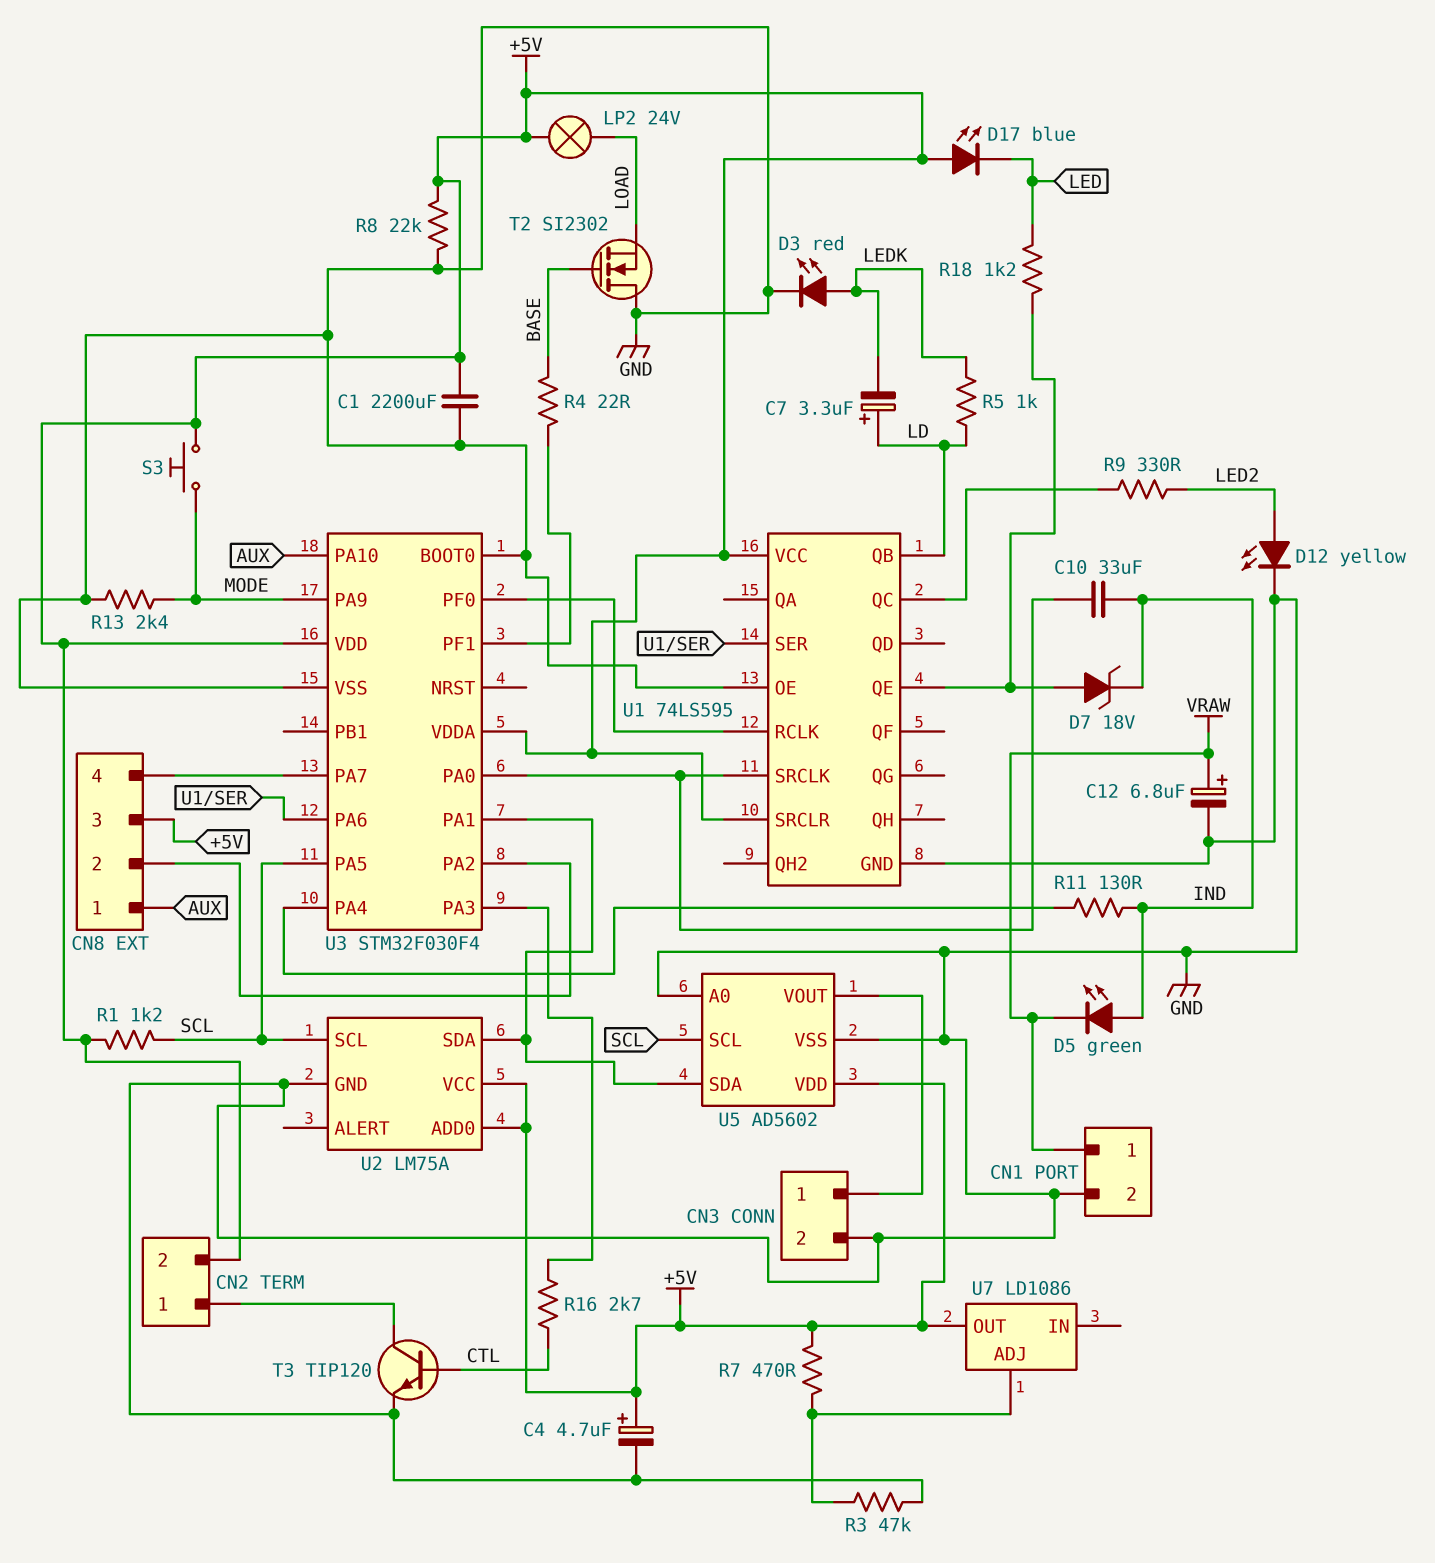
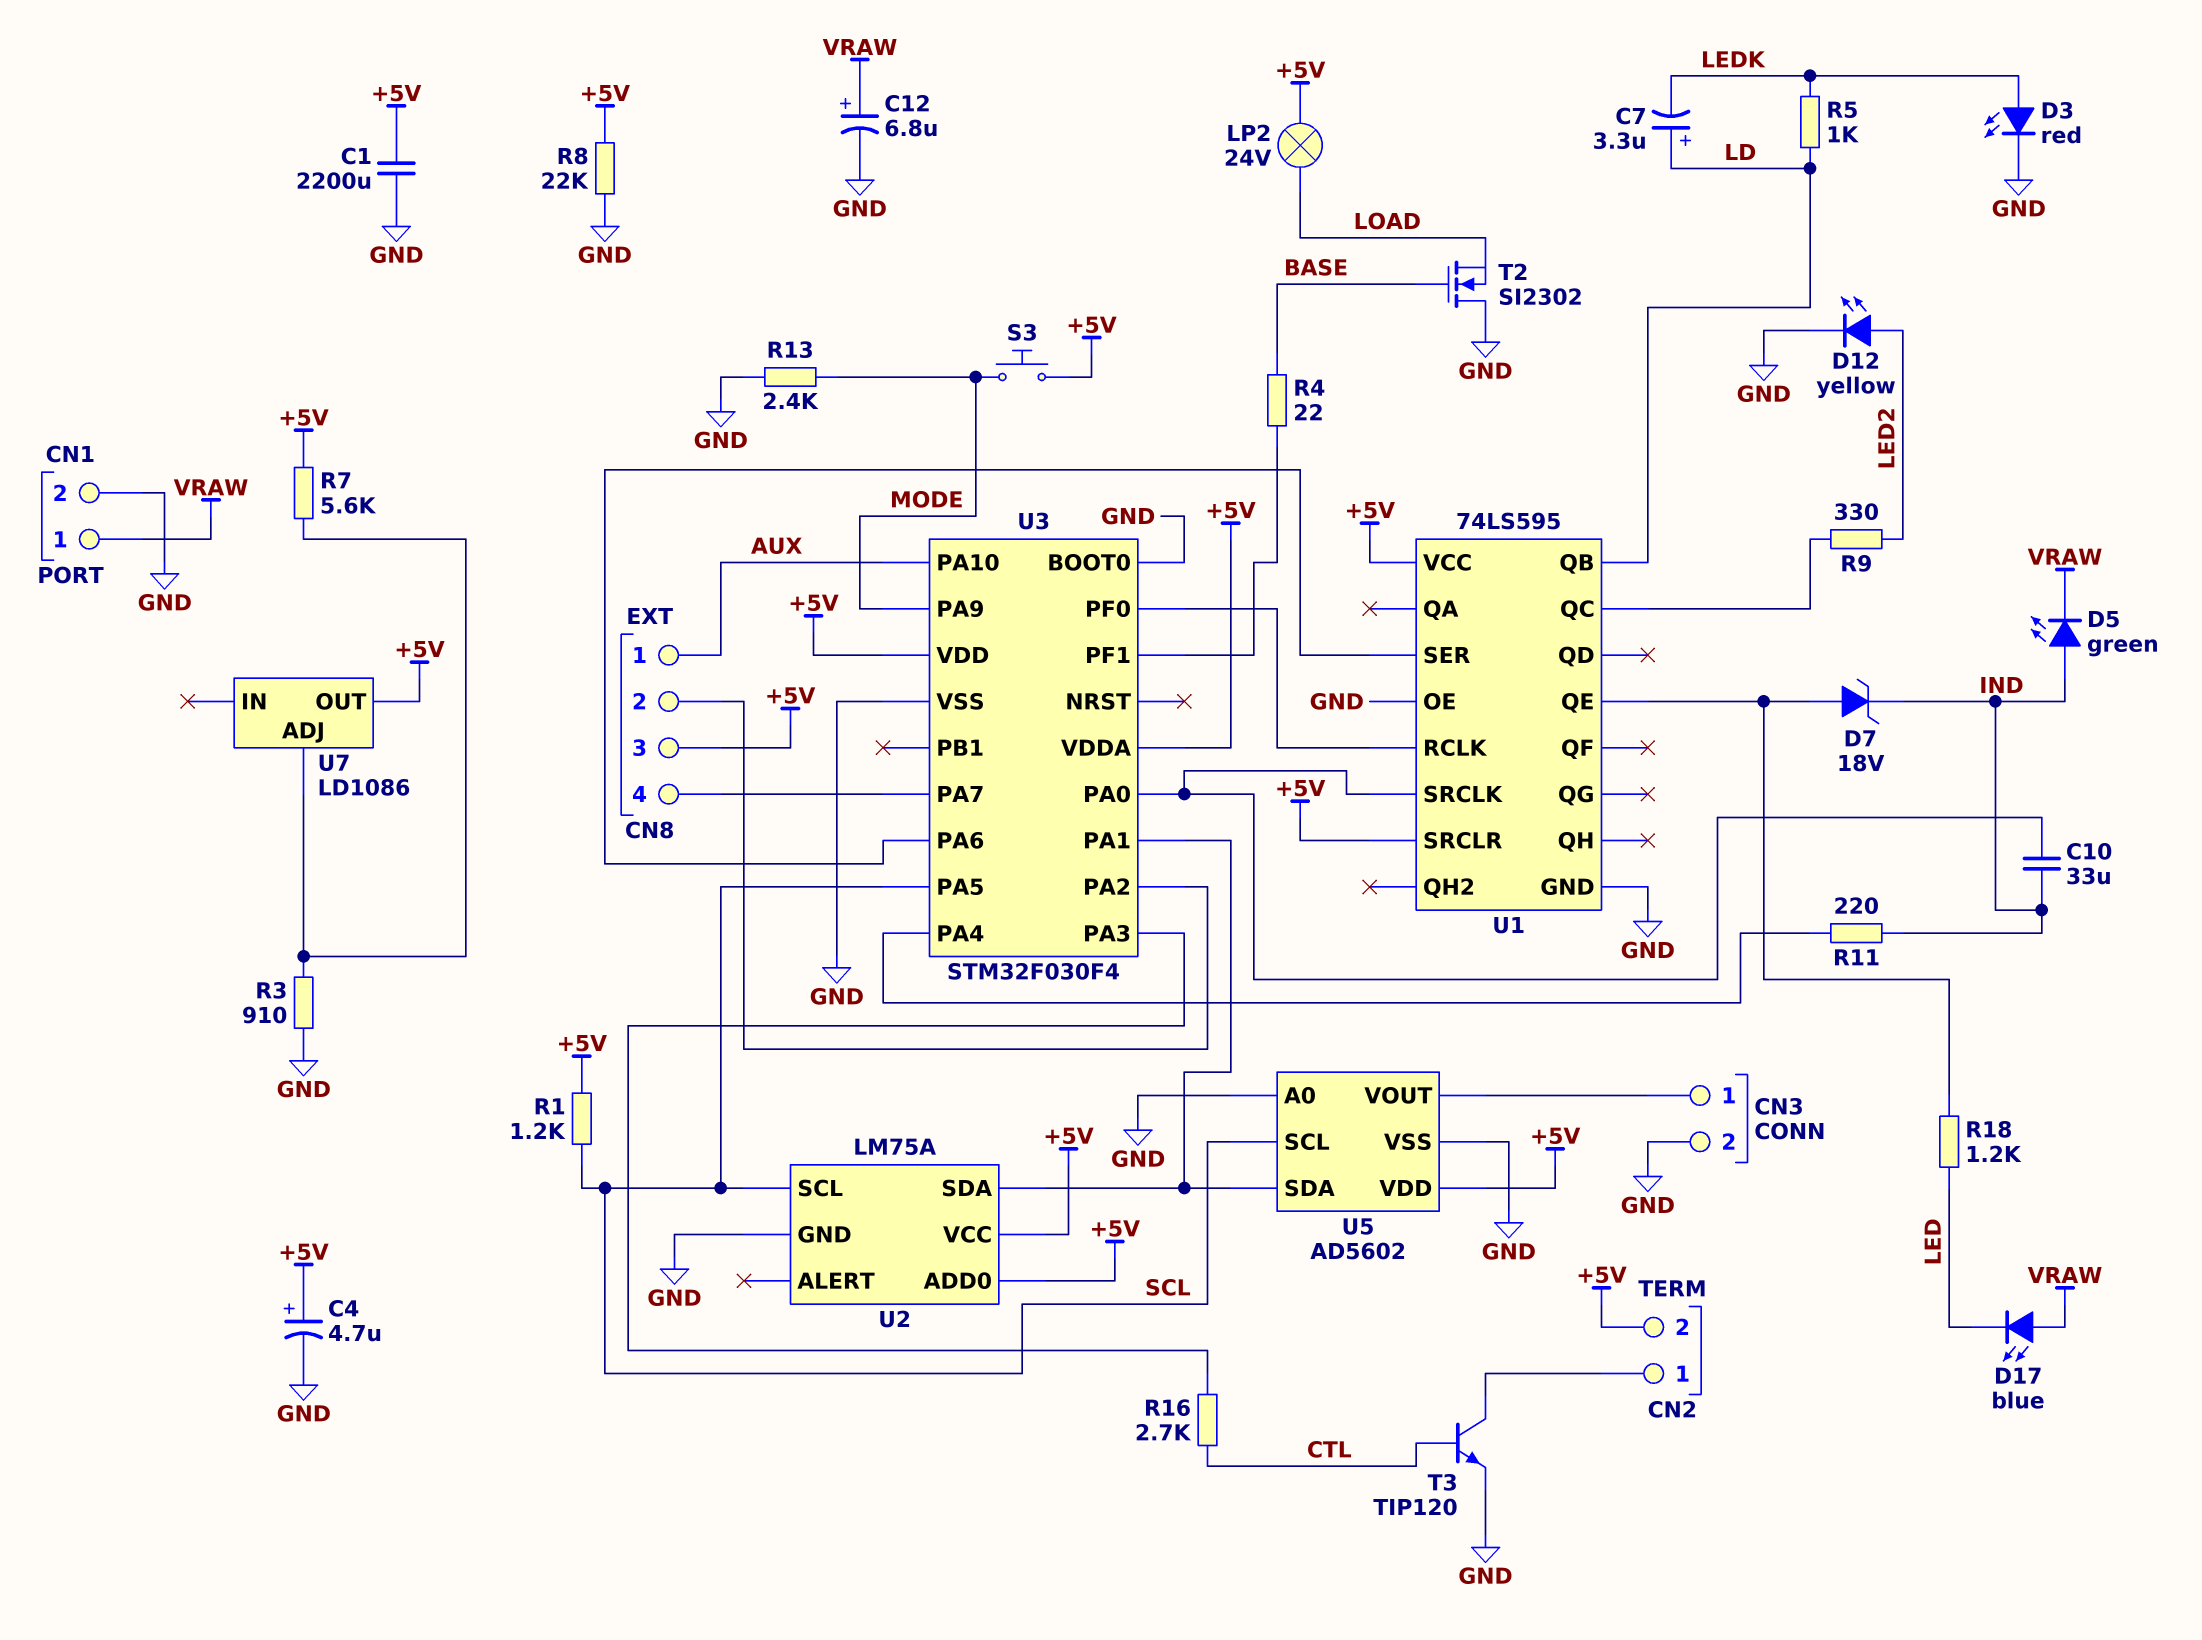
D17: LED blue (A +5V, K LED) -> LED blue (A VRAW, K LED)
R3: 47k (GND, U7/ADJ) -> 910 (GND, U7/ADJ)
R7: 470 (+5V, U7/ADJ) -> 5.6k (+5V, U7/ADJ)
R11: 130 (IND, U3/PA4) -> 220 (IND, U3/PA4)

